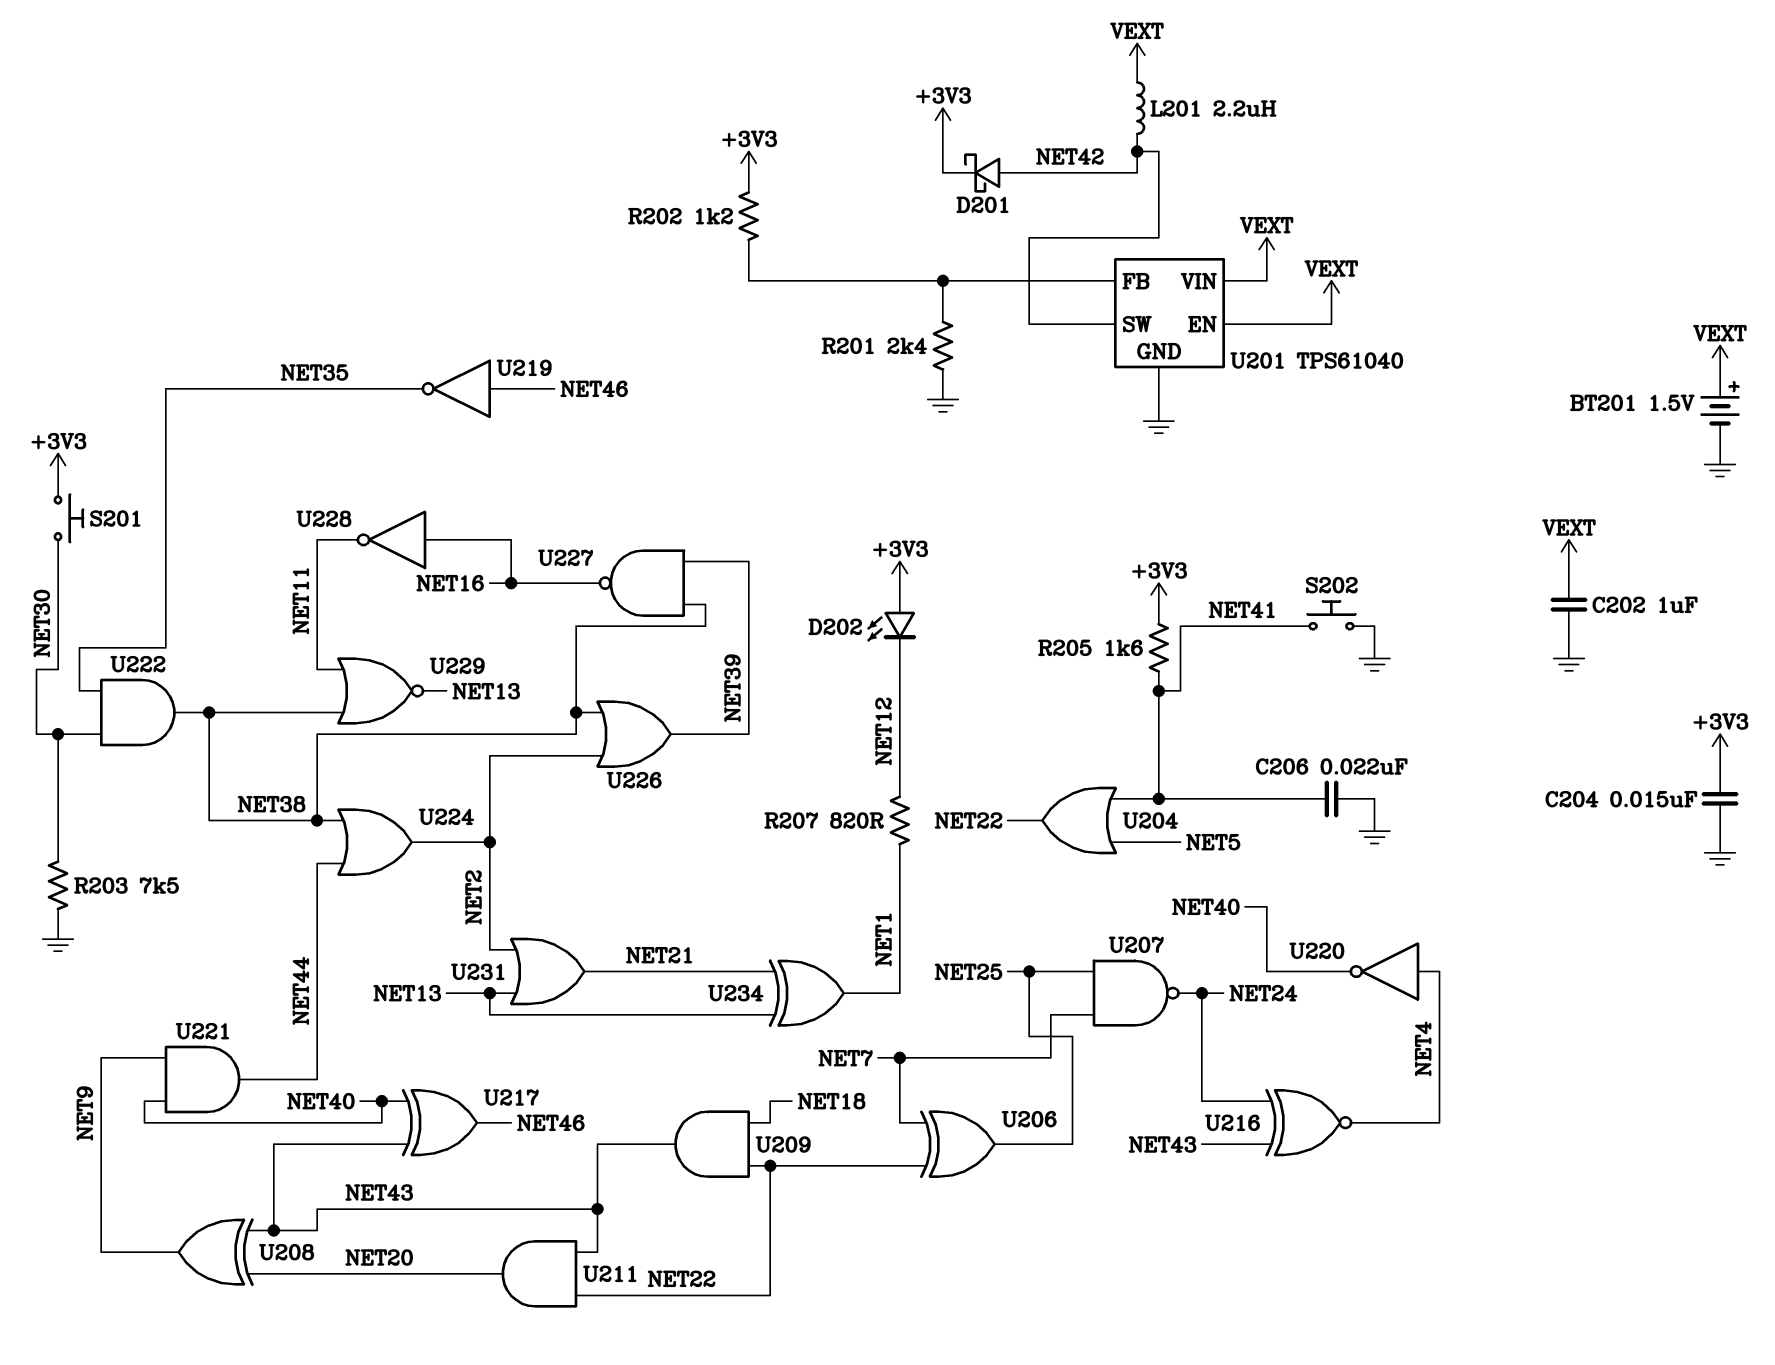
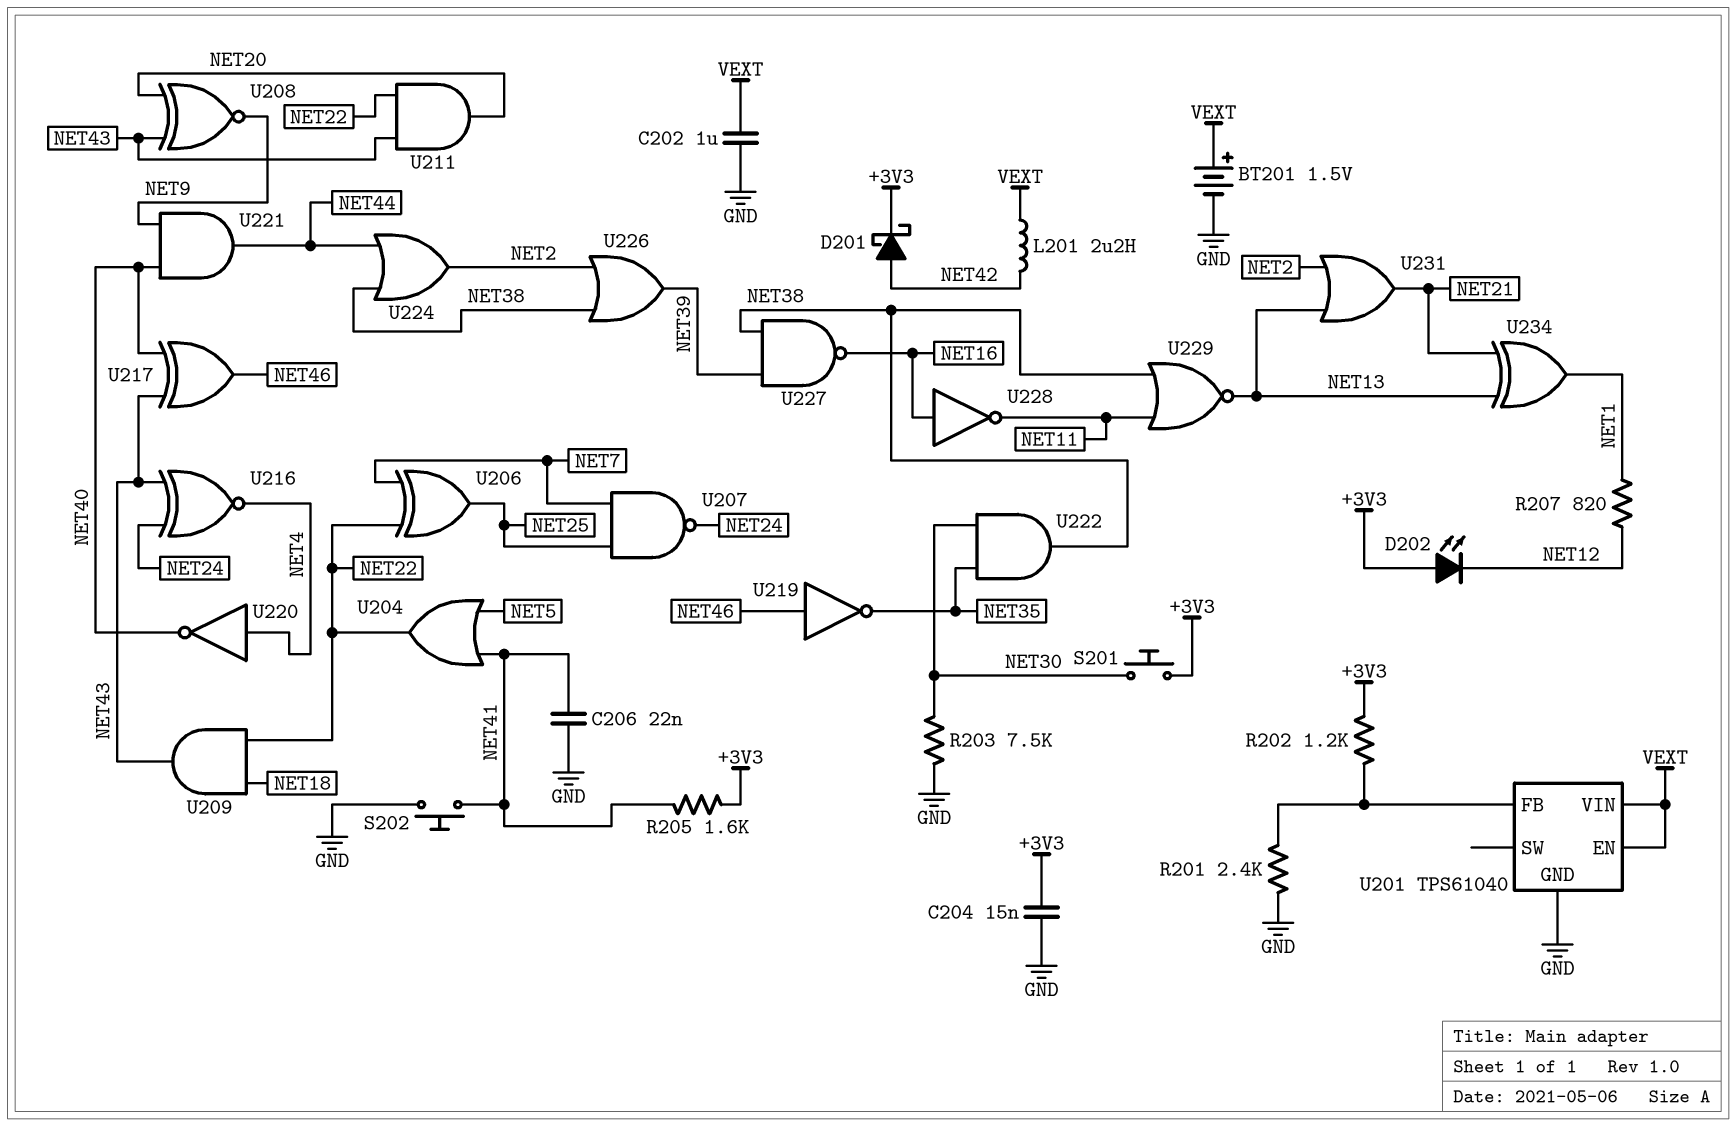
U201 pin SW: NET42 -> none
U208: XOR (in NET20, in NET43, out NET9) -> XNOR (in NET20, in NET43, out NET9)

